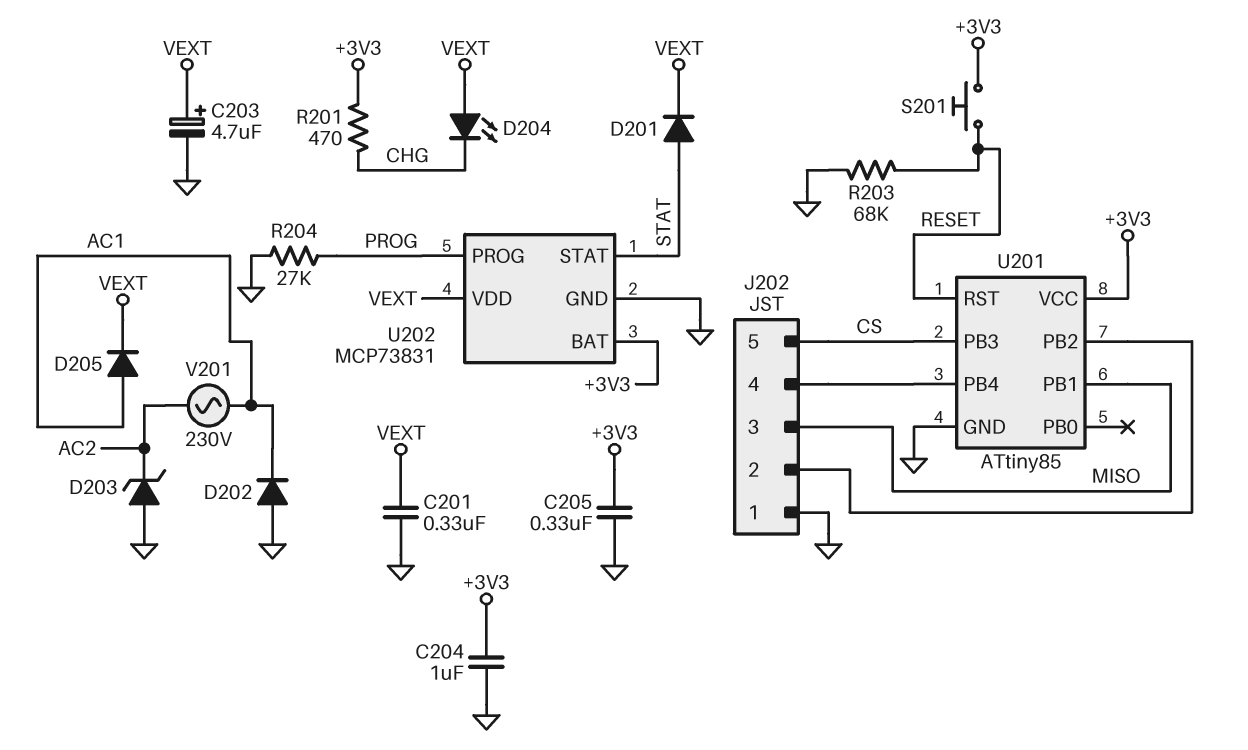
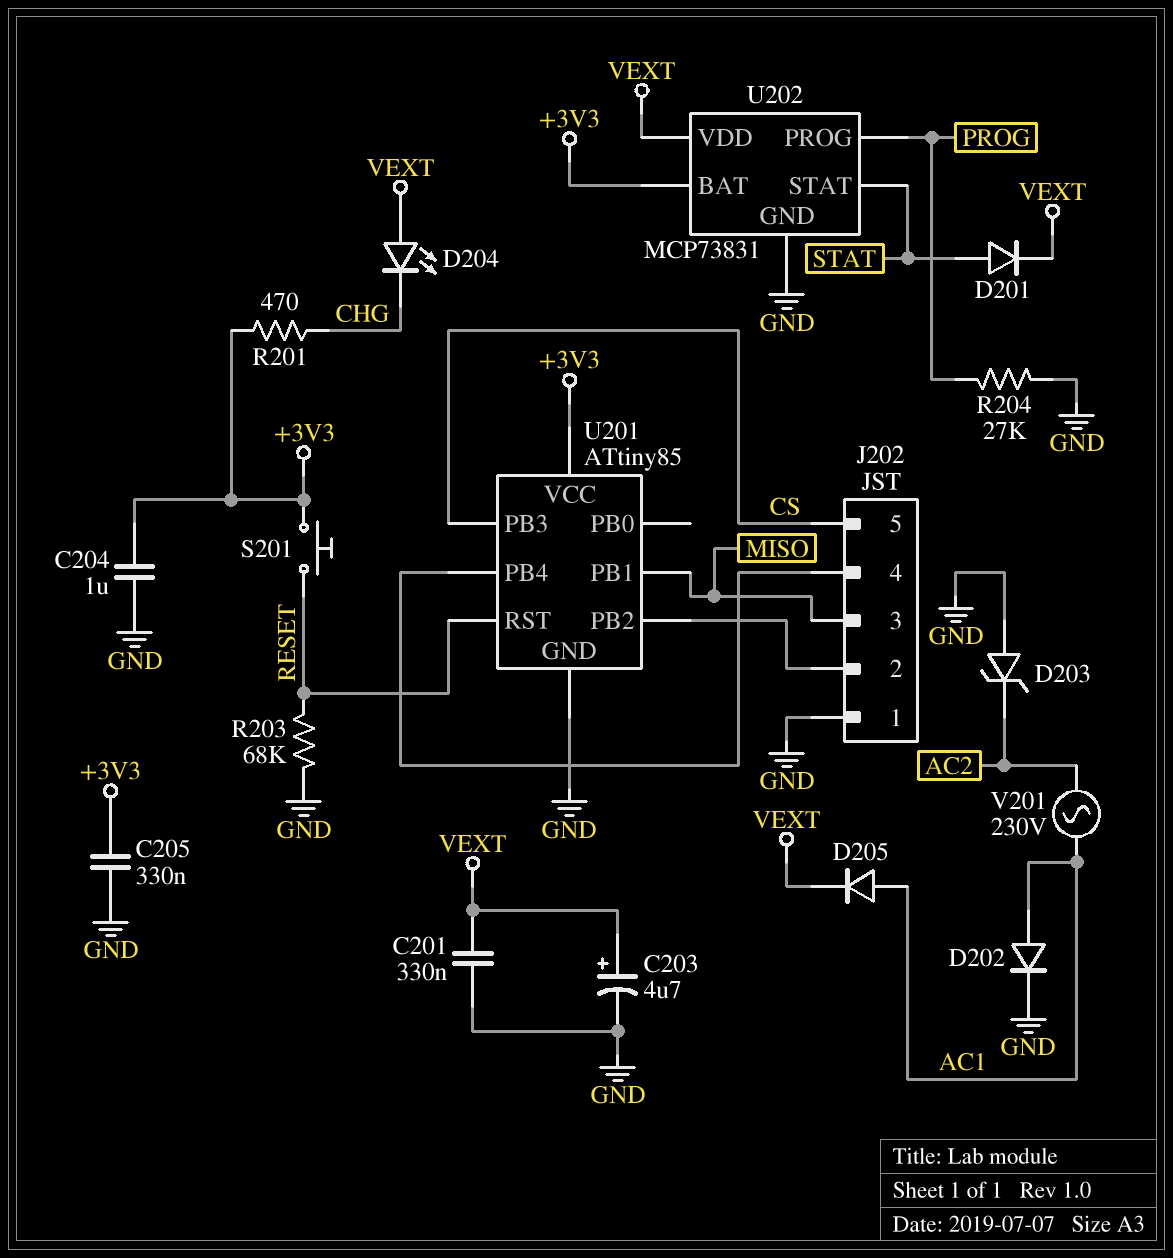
D202: diode (A GND, K AC1) -> diode (A AC1, K GND)

